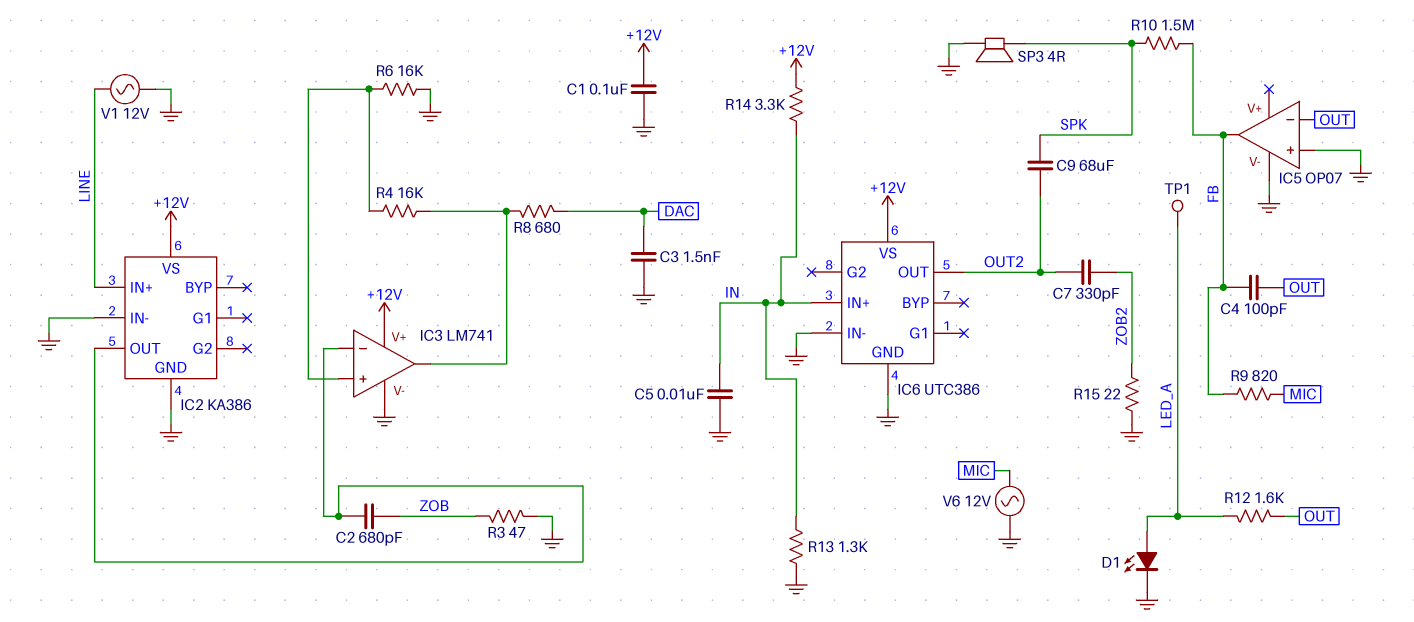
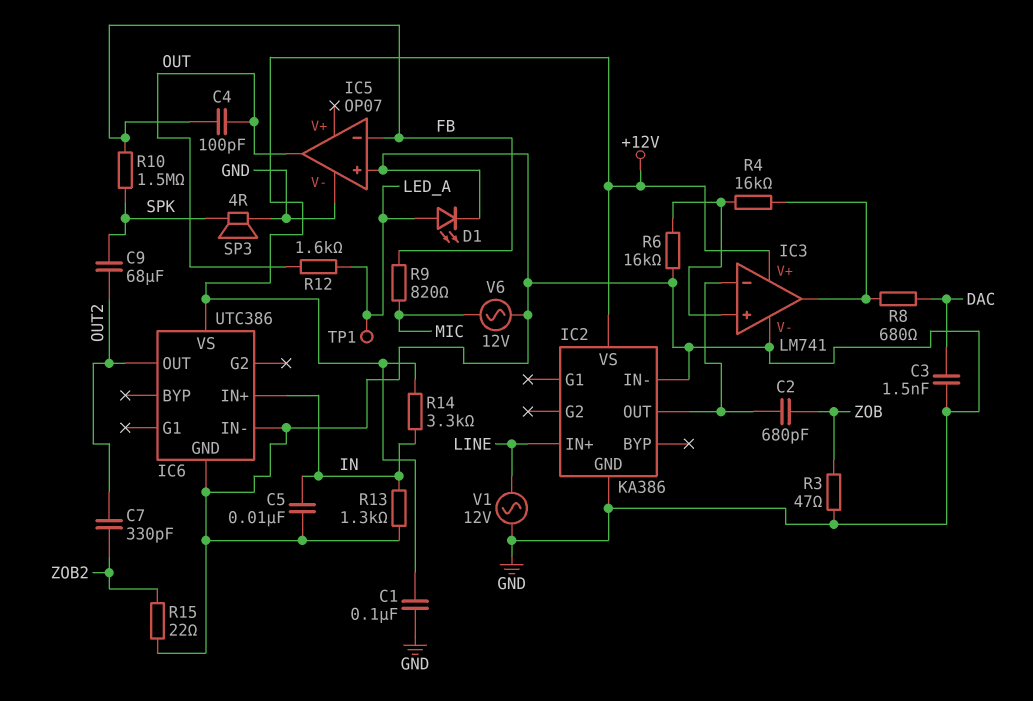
IC5 pin in-: OUT -> FB
IC5 pin out: FB -> OUT

